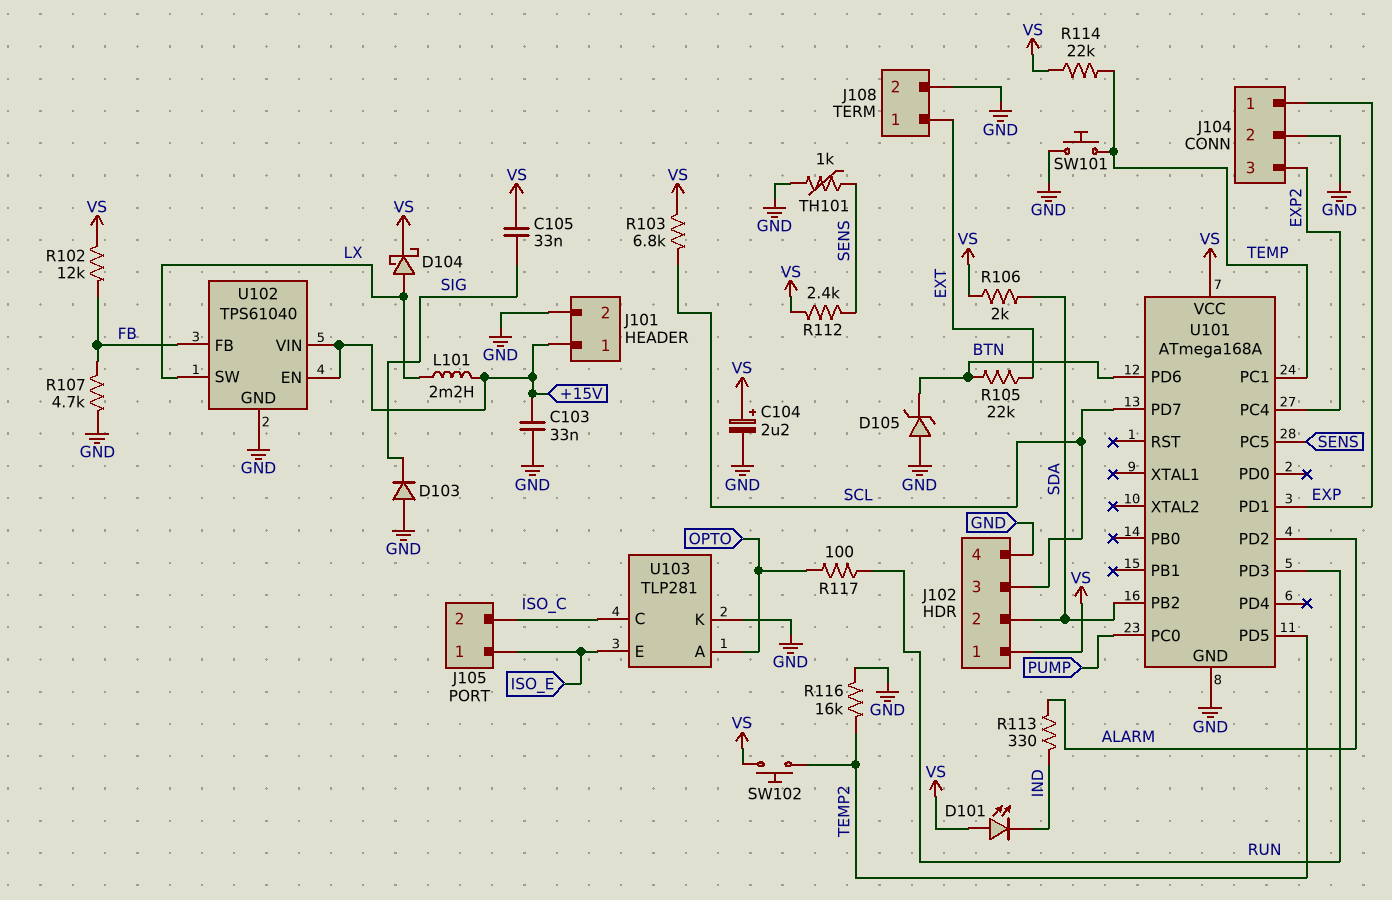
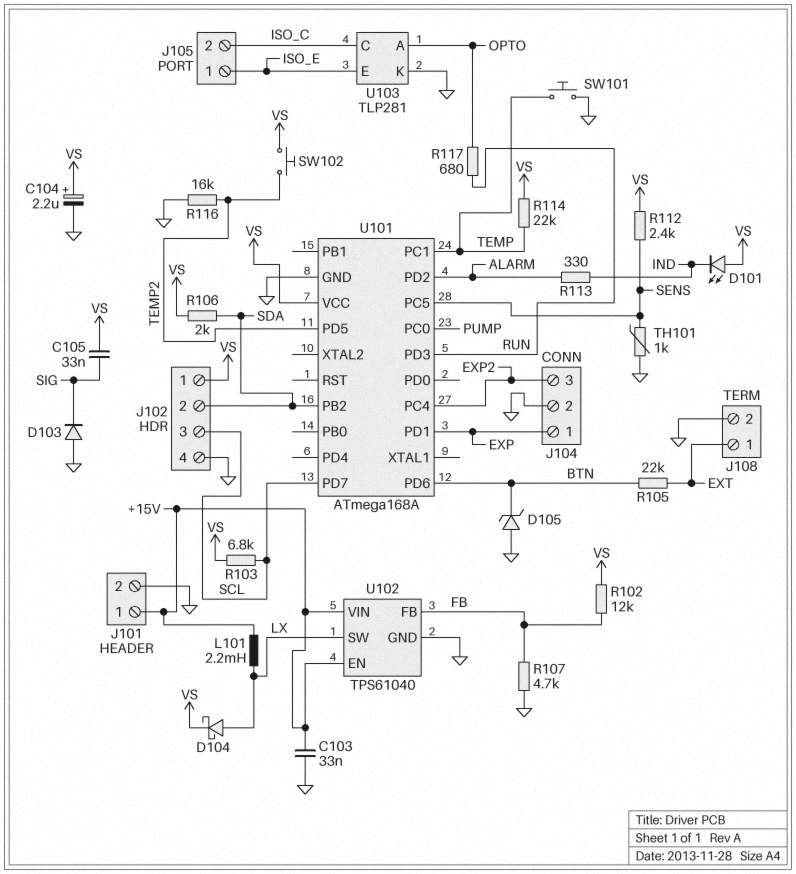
R117: 100 (OPTO, RUN) -> 680 (OPTO, RUN)

